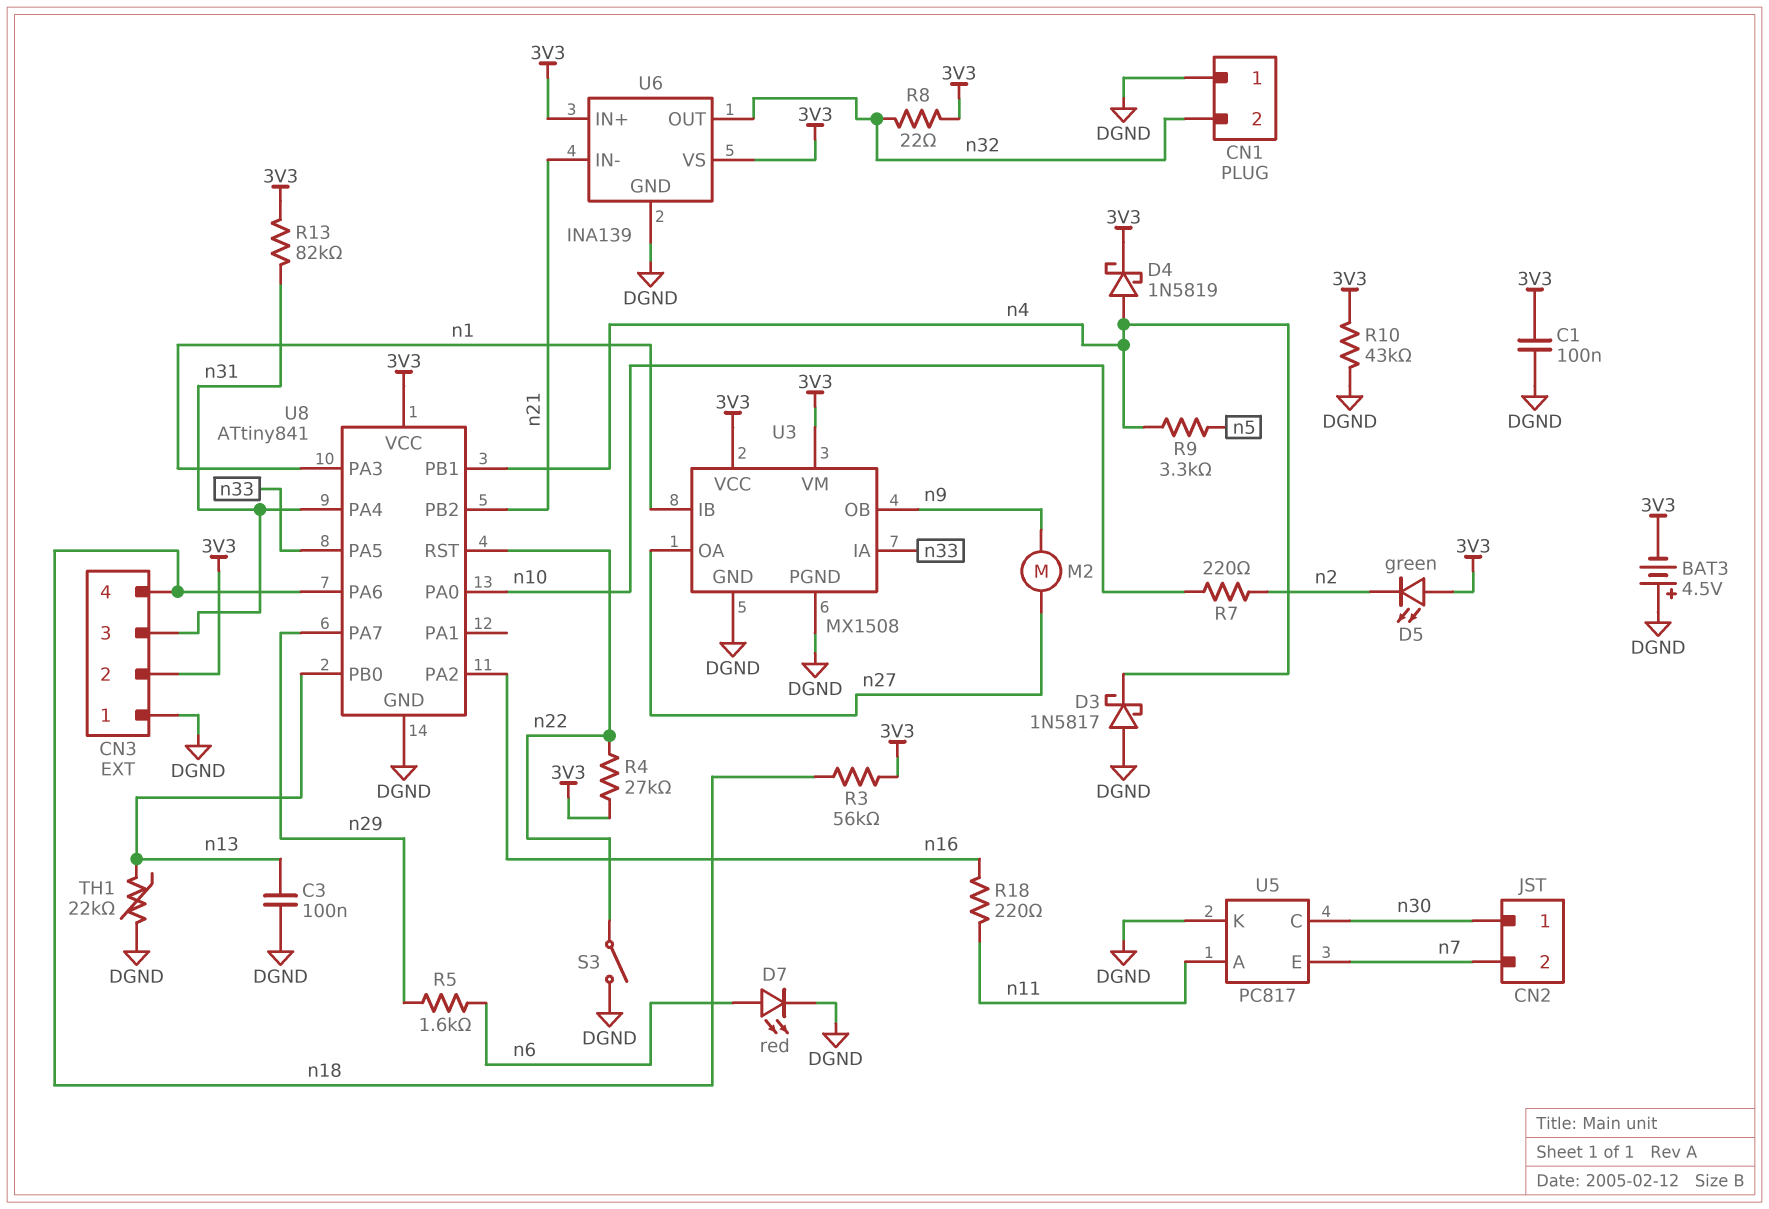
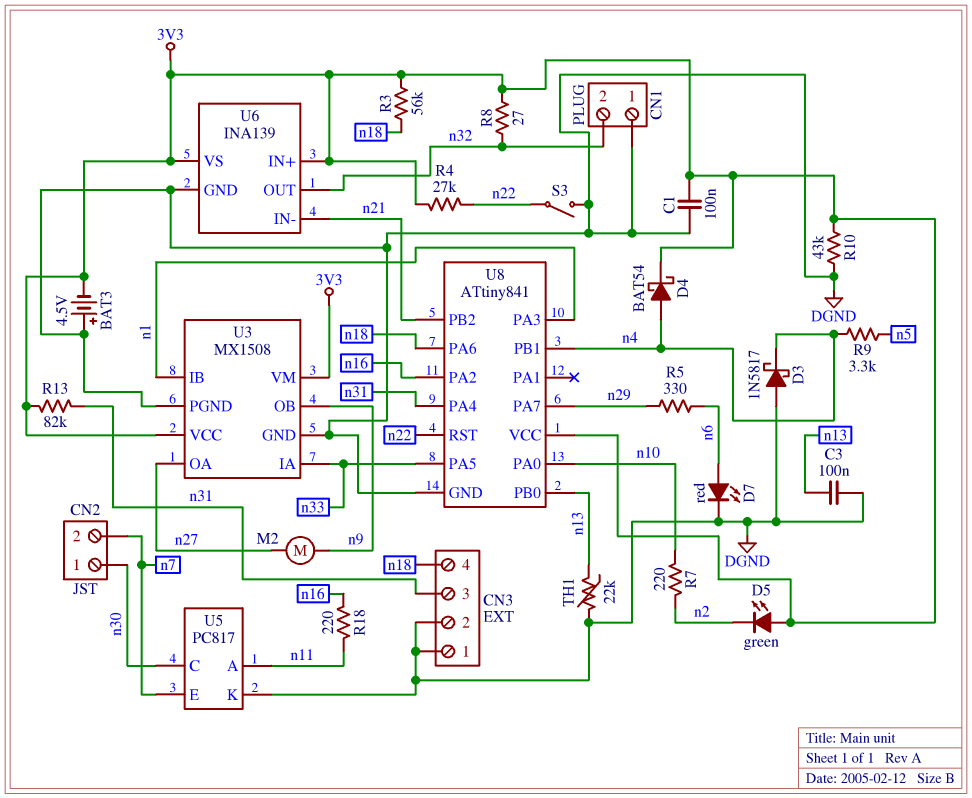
CN3 pin 2: 3V3 -> DGND
D4: schottky 1N5819 (A n4, K 3V3) -> schottky BAT54 (A n4, K 3V3)
R5: 1.6k (n6, n29) -> 330 (n6, n29)
R8: 22 (3V3, n32) -> 27 (3V3, n32)

